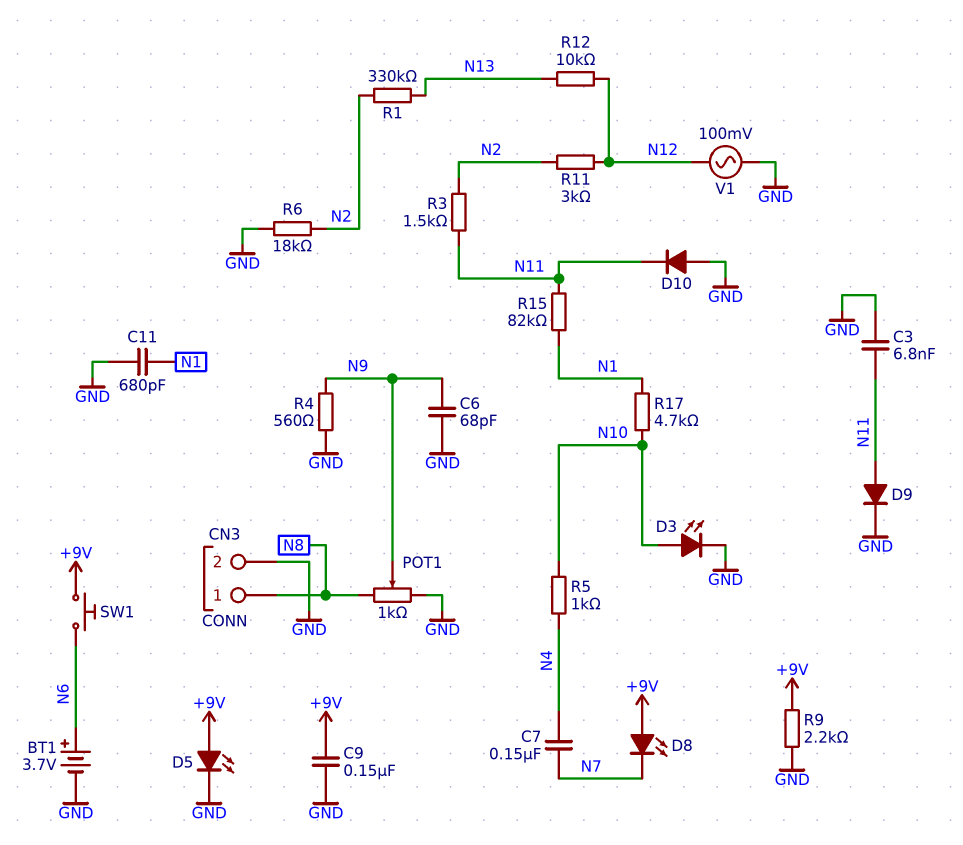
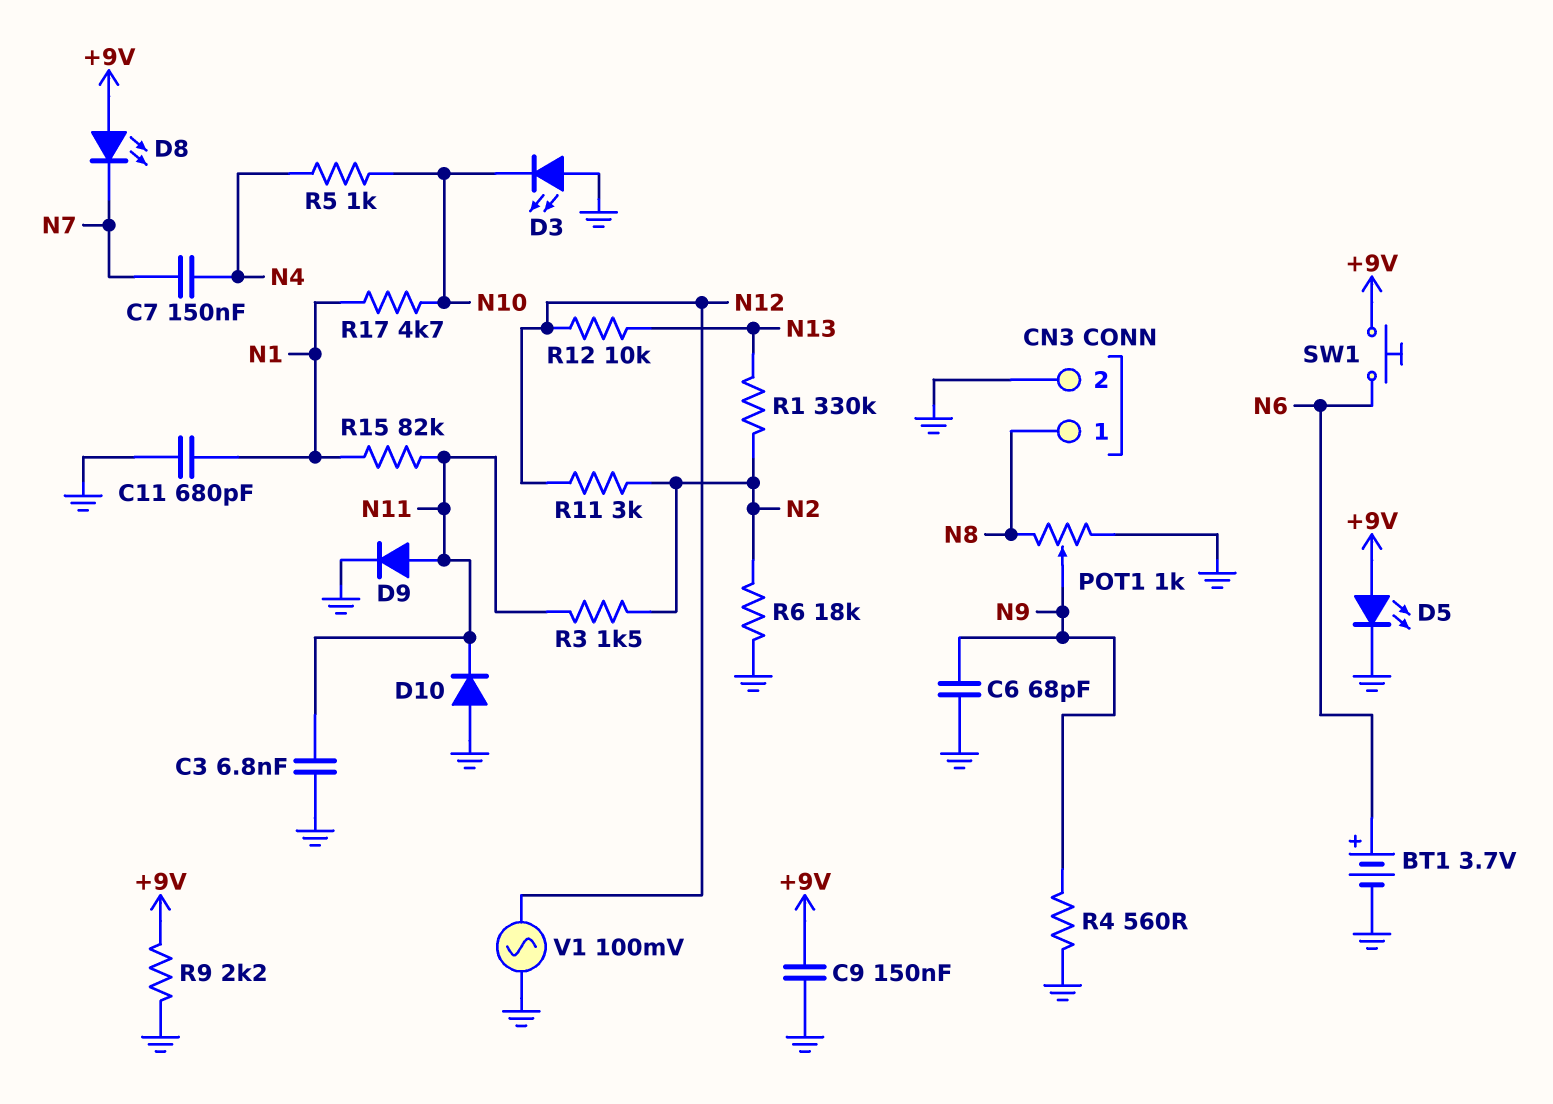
D3: LED (A N10, K GND) -> LED (A GND, K N10)

